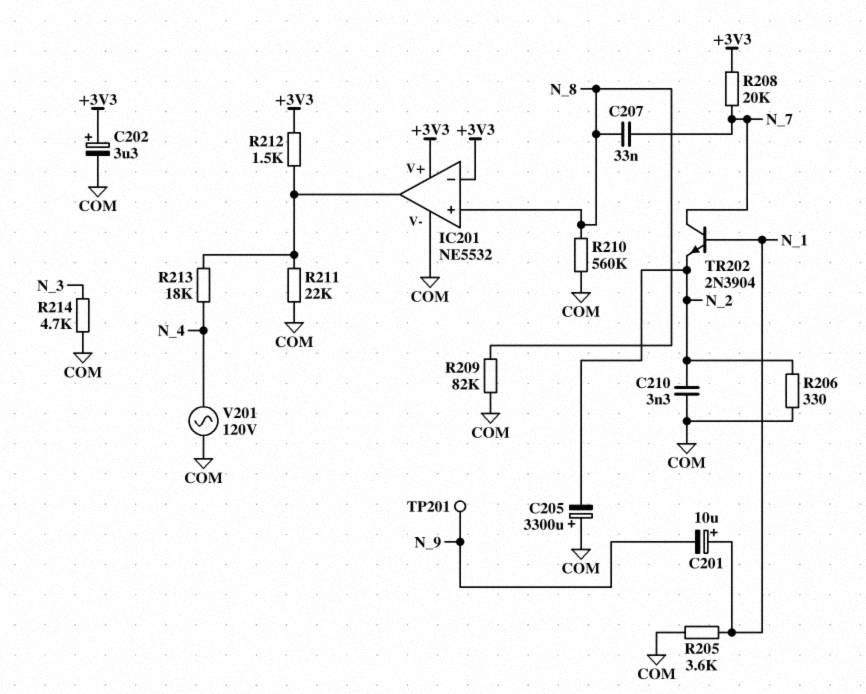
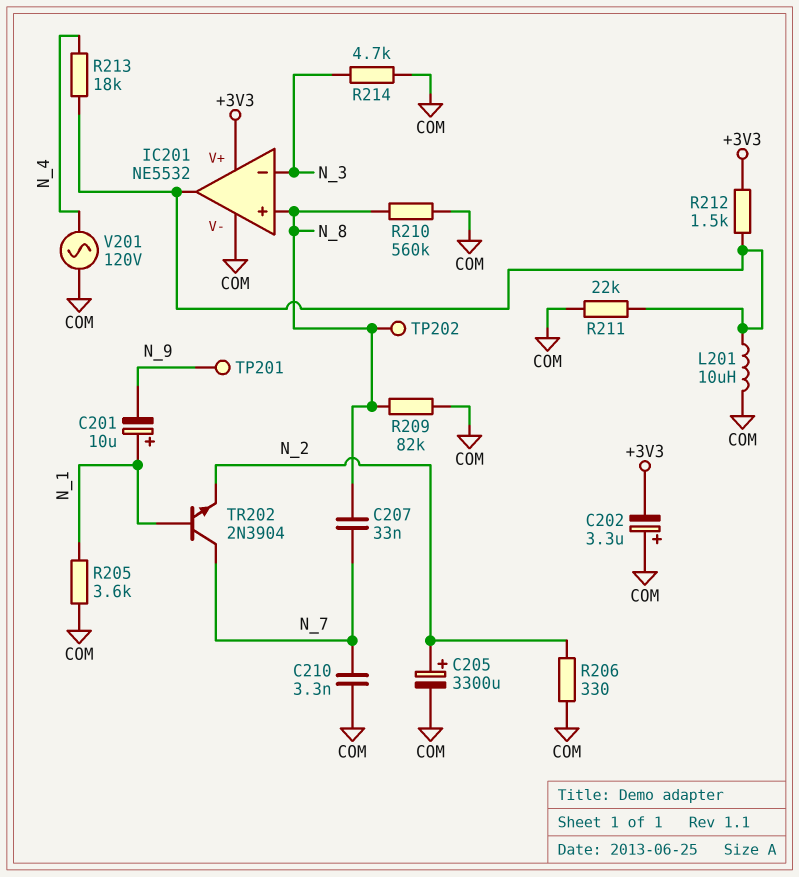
C202: 3.3uF (plus +3V3, minus COM) -> 3.3uF (plus COM, minus +3V3)
C205: 3300uF (plus COM, minus N_2) -> 3300uF (plus N_2, minus COM)
C210: 3.3nF (COM, N_2) -> 3.3nF (COM, N_7)
IC201 pin in-: +3V3 -> N_3
L201: none -> 10uH (COM, IC201/out)
R208: 20k (+3V3, N_7) -> none
TP202: none -> test point (N_8)

